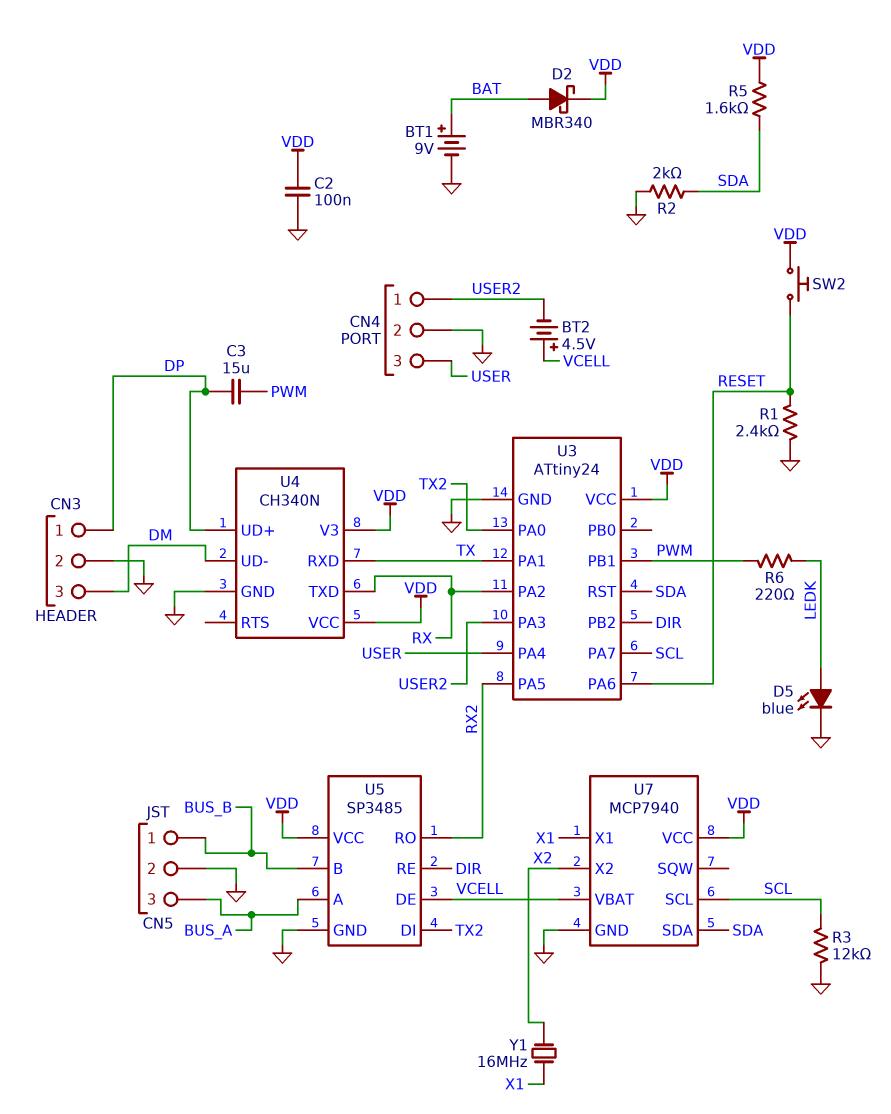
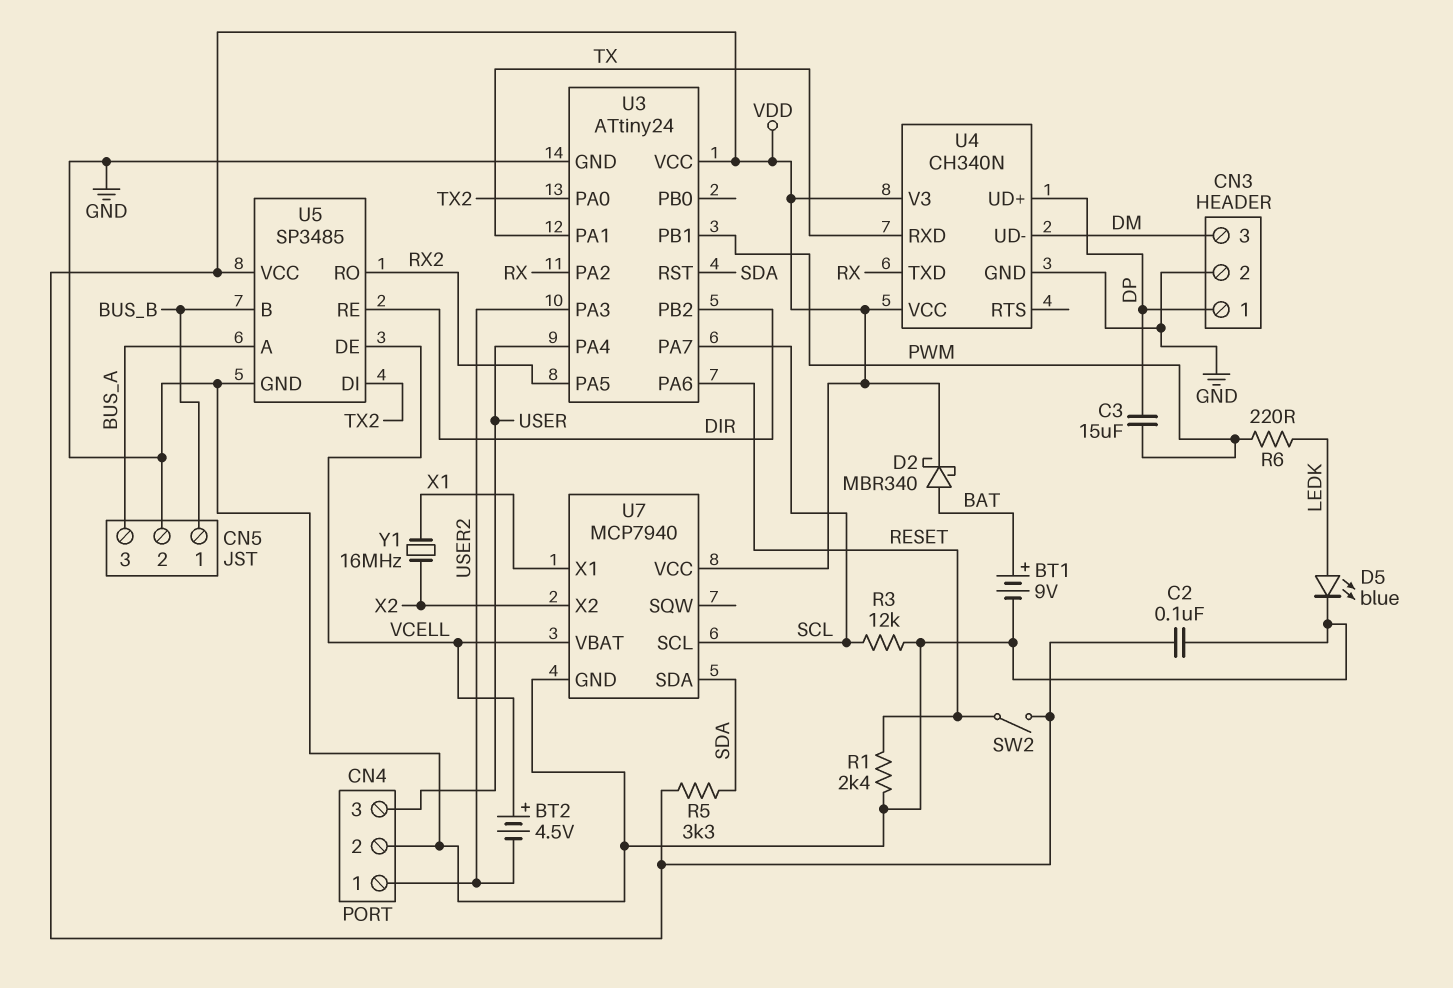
R2: 2k (GND, SDA) -> none
R5: 1.6k (SDA, VDD) -> 3.3k (SDA, VDD)
SW2: button (RESET, VDD) -> switch (RESET, VDD)

